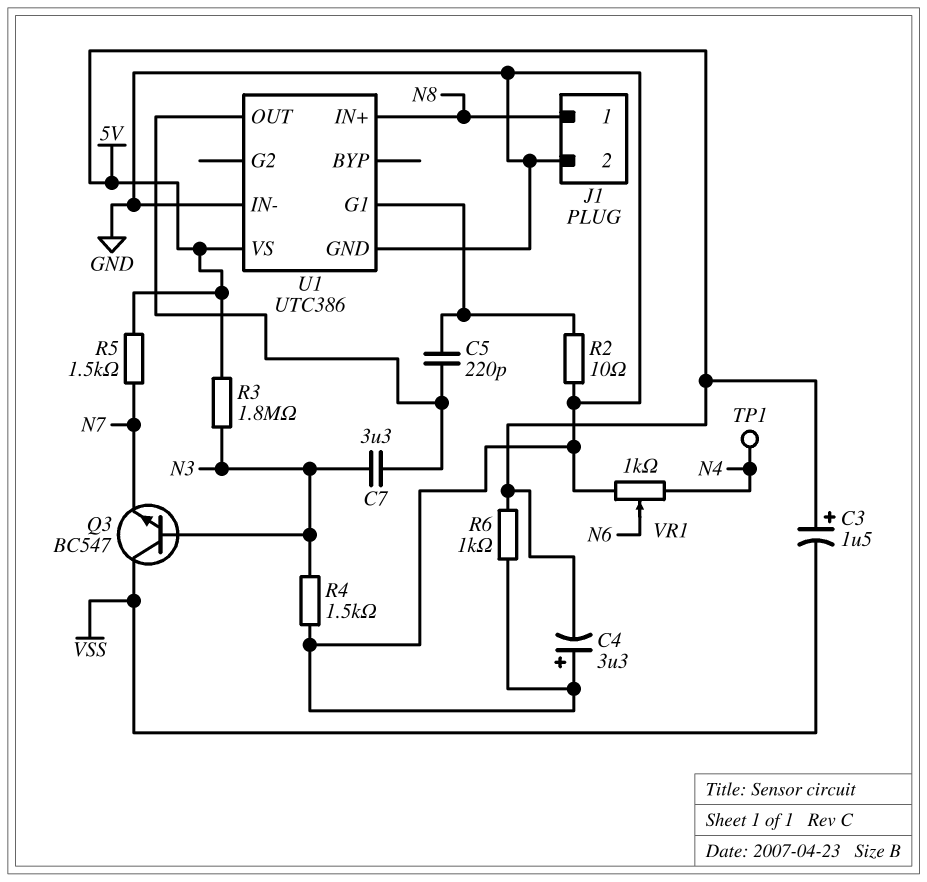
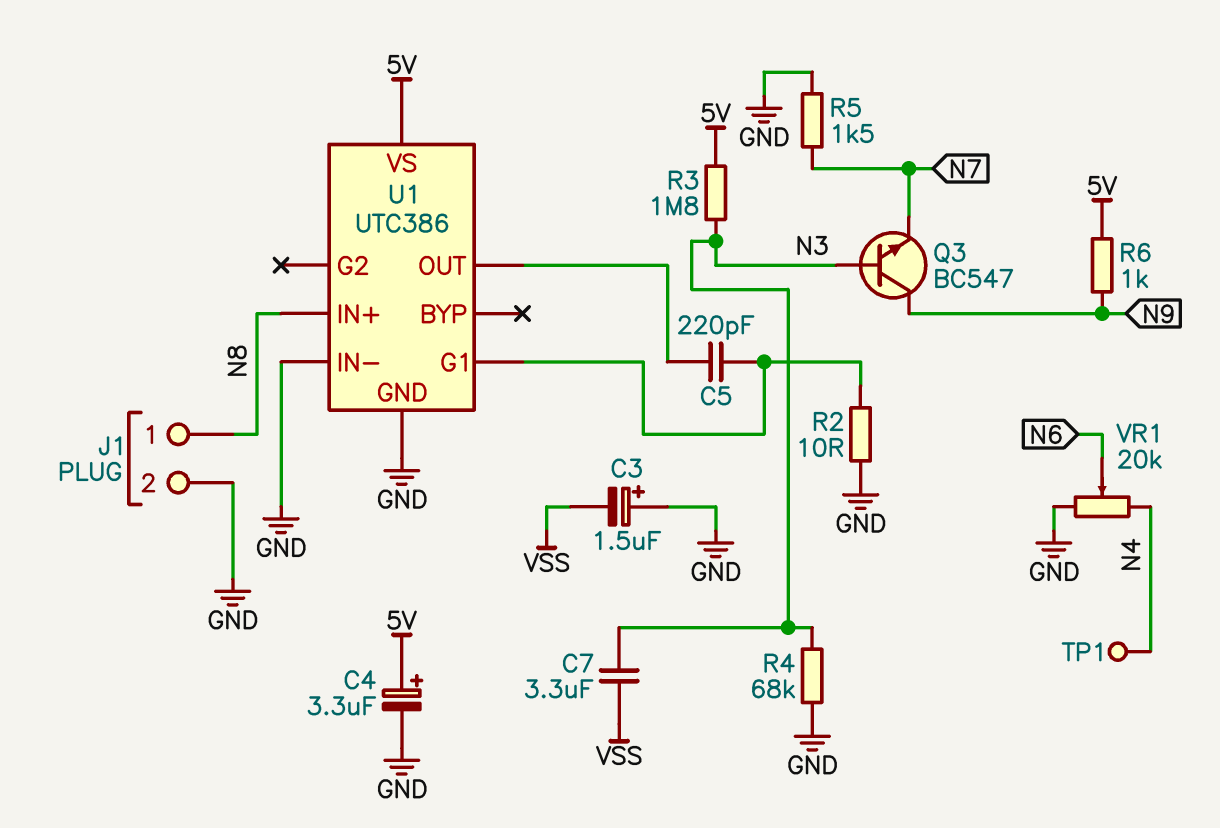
C3: 1.5uF (plus 5V, minus VSS) -> 1.5uF (plus GND, minus VSS)
C4: 3.3uF (plus GND, minus 5V) -> 3.3uF (plus 5V, minus GND)
C7: 3.3uF (N3, U1/OUT) -> 3.3uF (N3, VSS)
Q3: NPN BC547 (B N3, C VSS, E N7) -> NPN BC547 (B N3, C N9, E N7)
R4: 1.5k (GND, N3) -> 68k (GND, N3)
R5: 1.5k (5V, N7) -> 1.5k (GND, N7)
R6: 1k (5V, GND) -> 1k (5V, N9)
VR1: 1k (GND, N4, wiper N6) -> 20k (GND, N4, wiper N6)

